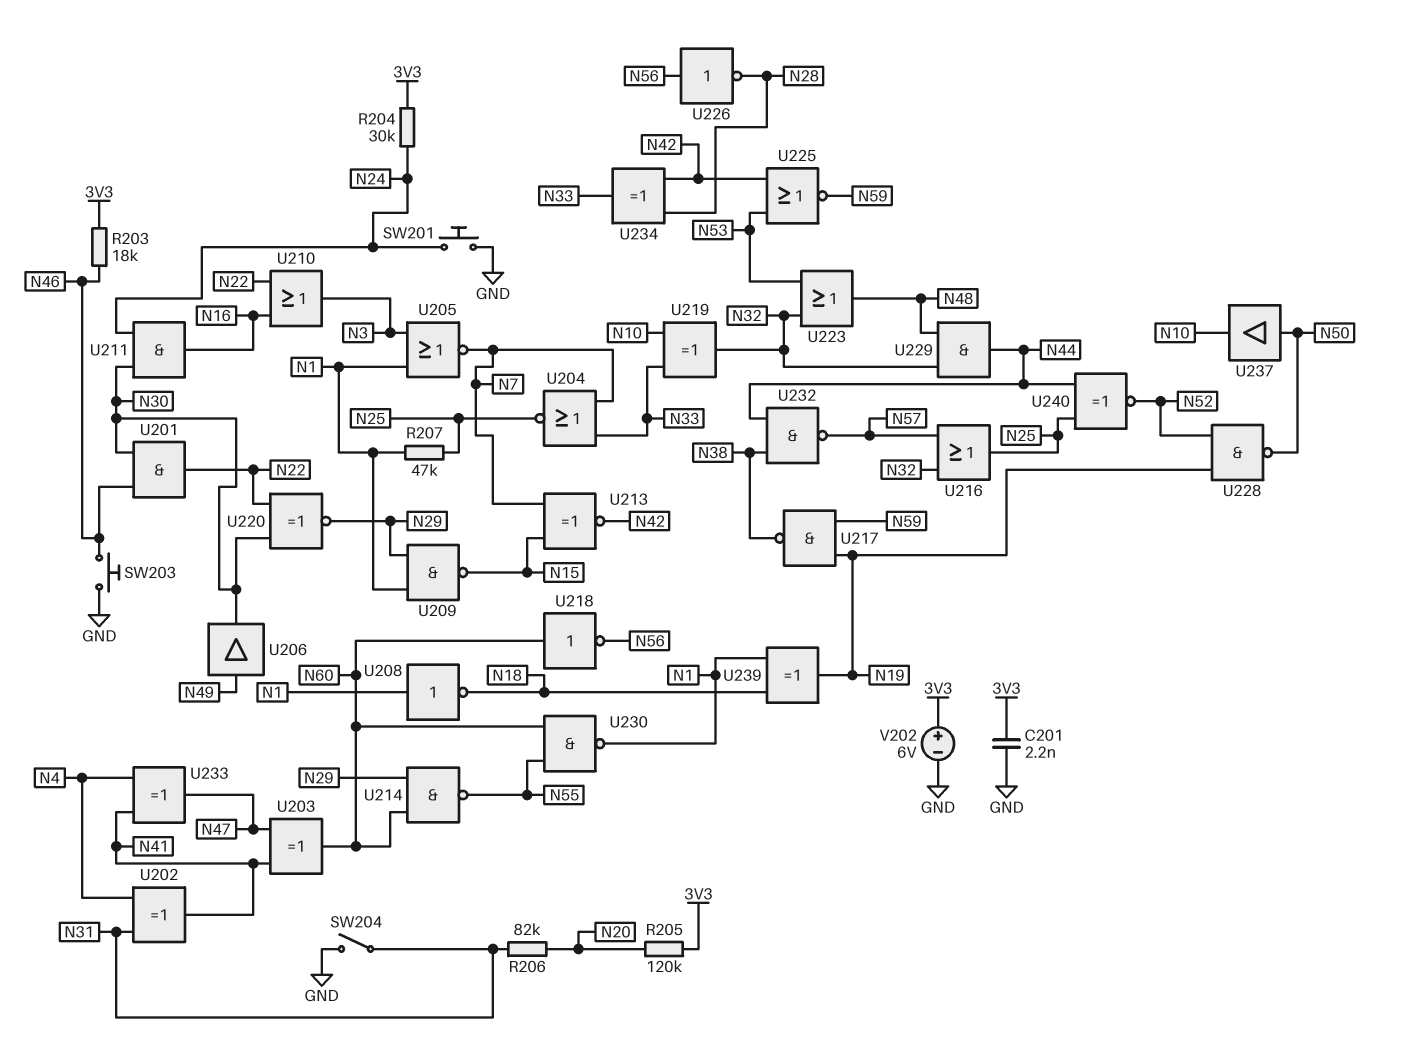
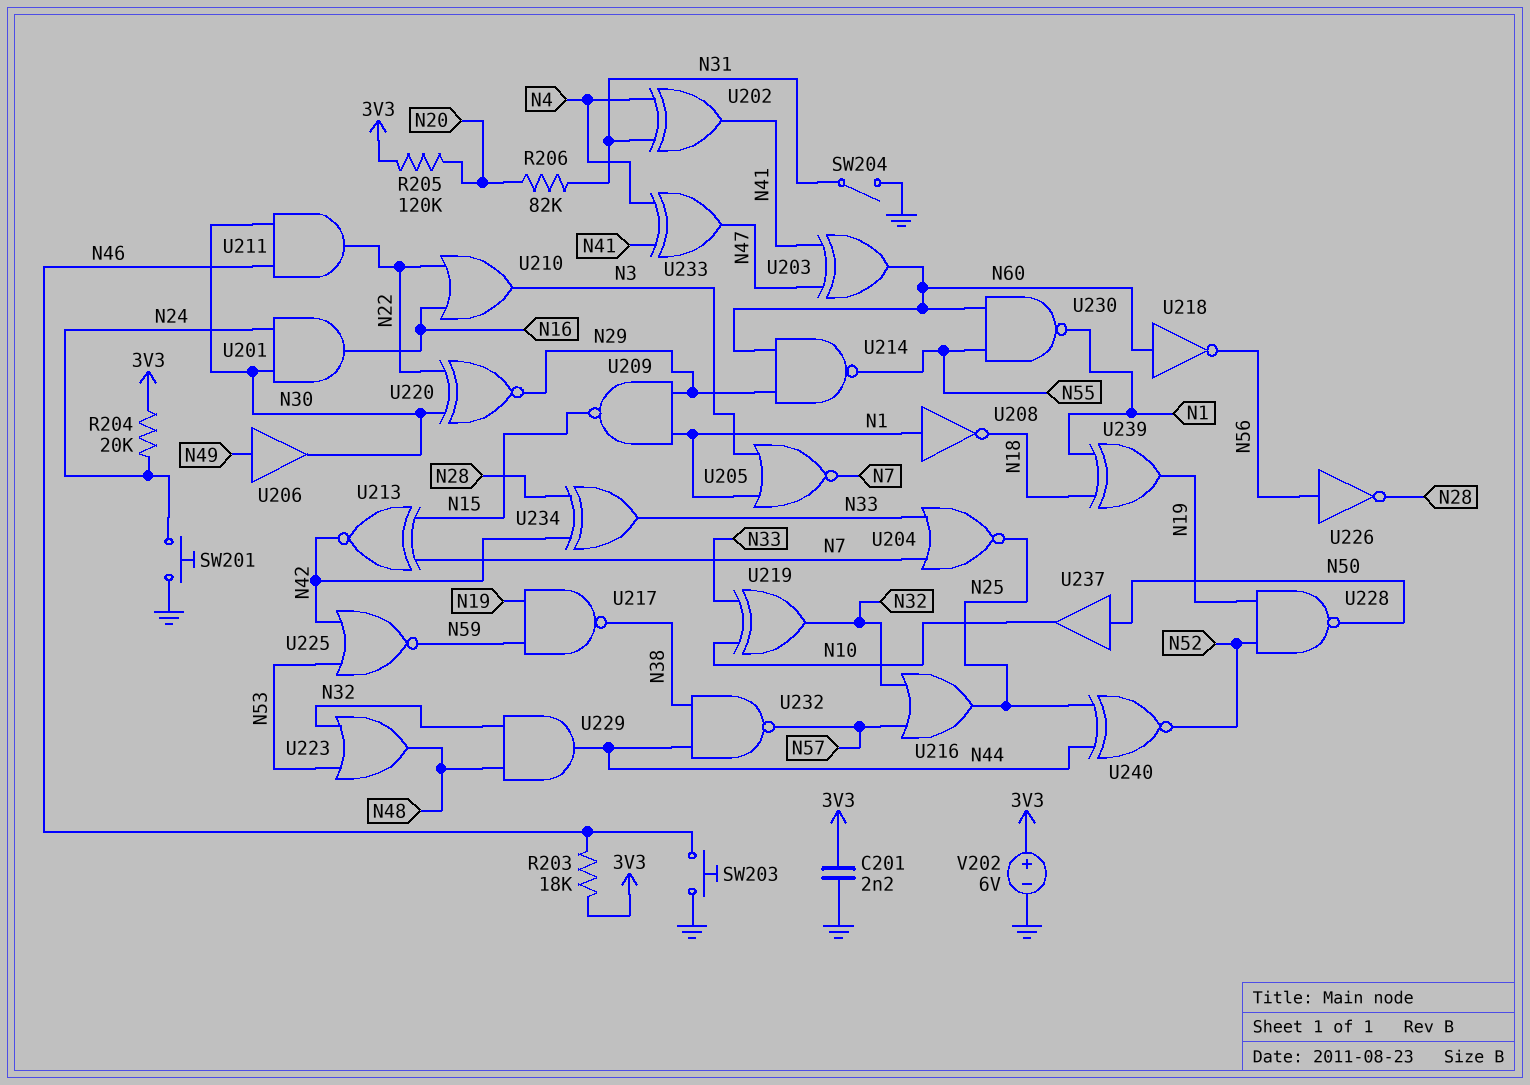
R204: 30k (3V3, N24) -> 20k (3V3, N24)
R207: 47k (N1, N25) -> none
U201: AND (in N30, in N46, out N22) -> AND (in N24, in N30, out N16)
U211: AND (in N24, in N30, out N16) -> AND (in N30, in N46, out N22)

